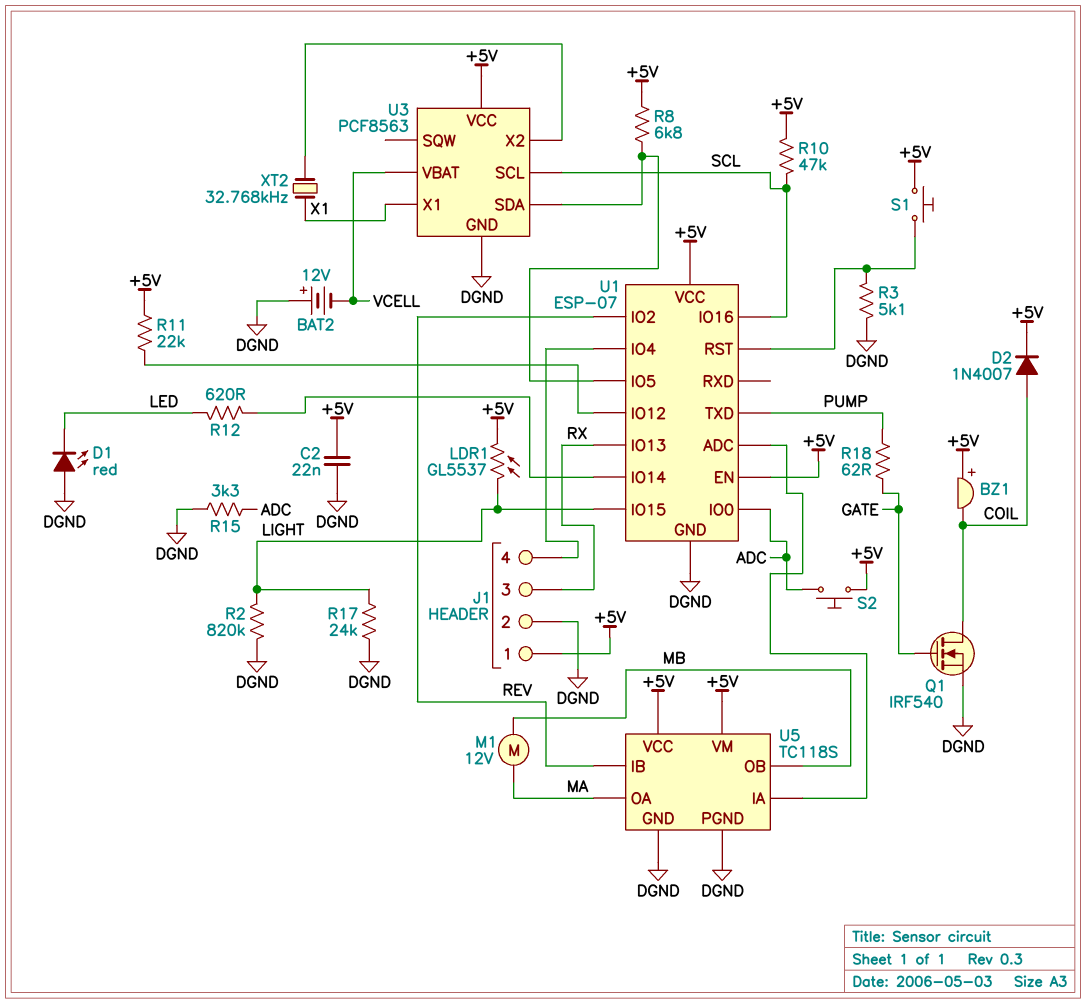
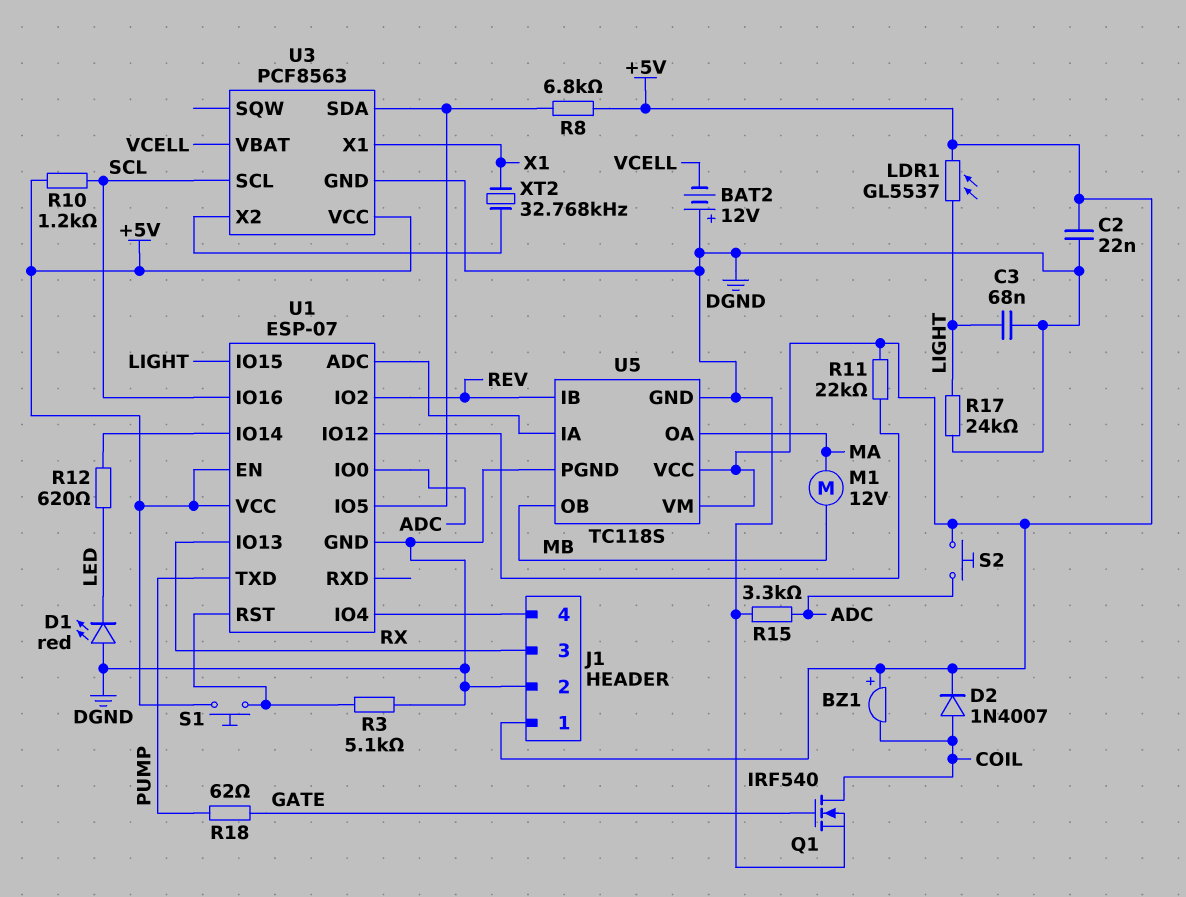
C3: none -> 68nF (DGND, LIGHT)
R2: 820k (DGND, LIGHT) -> none
R10: 47k (+5V, SCL) -> 1.2k (+5V, SCL)

